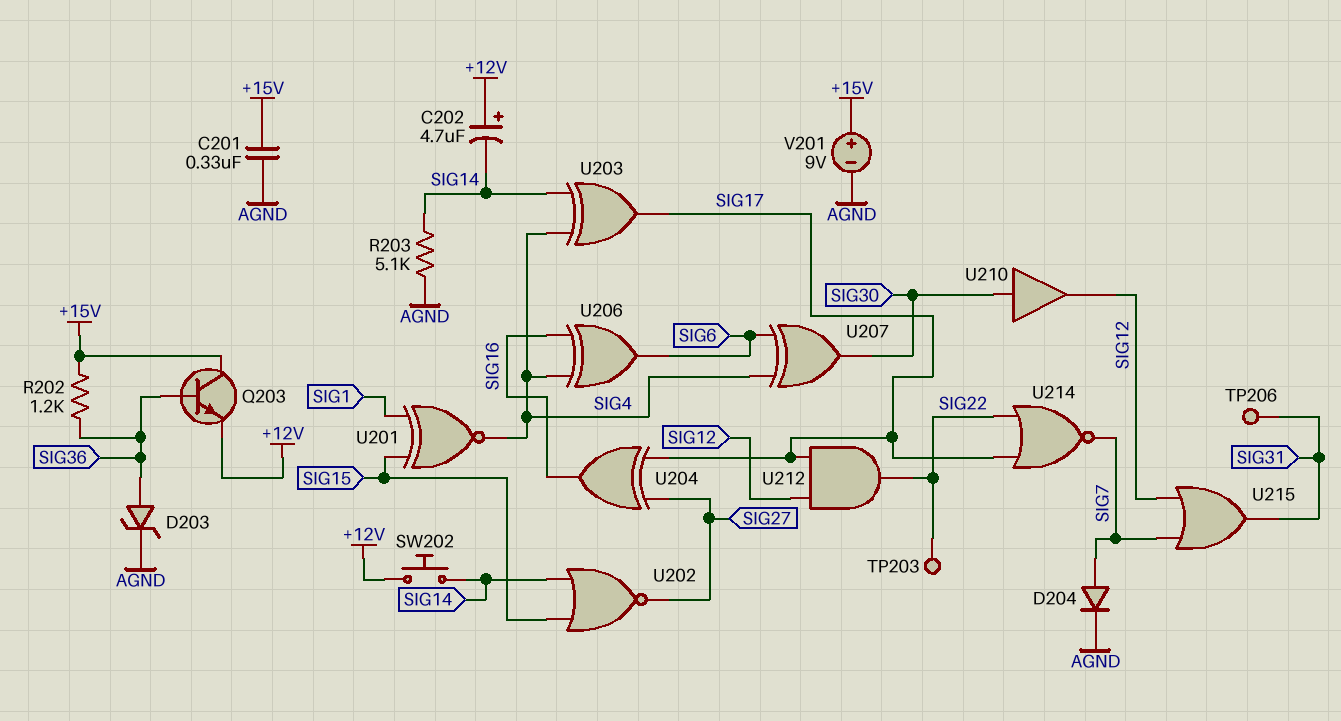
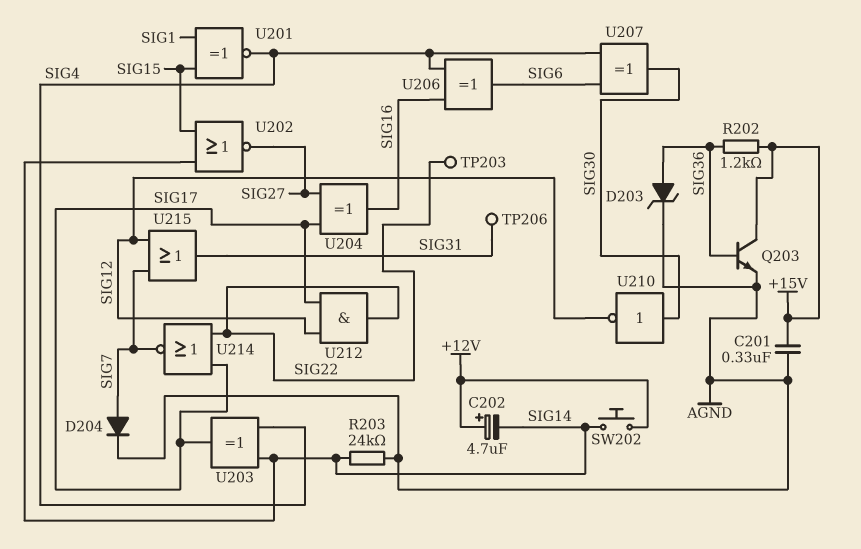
Q203: NPN (B SIG36, C +15V, E +12V) -> NPN (B SIG36, C +15V, E AGND)
R203: 5.1k (AGND, SIG14) -> 24k (AGND, SIG14)
U210: buffer (in SIG30, out SIG12) -> NOT (in SIG30, out SIG12)
V201: 9V (plus +15V, minus AGND) -> none

